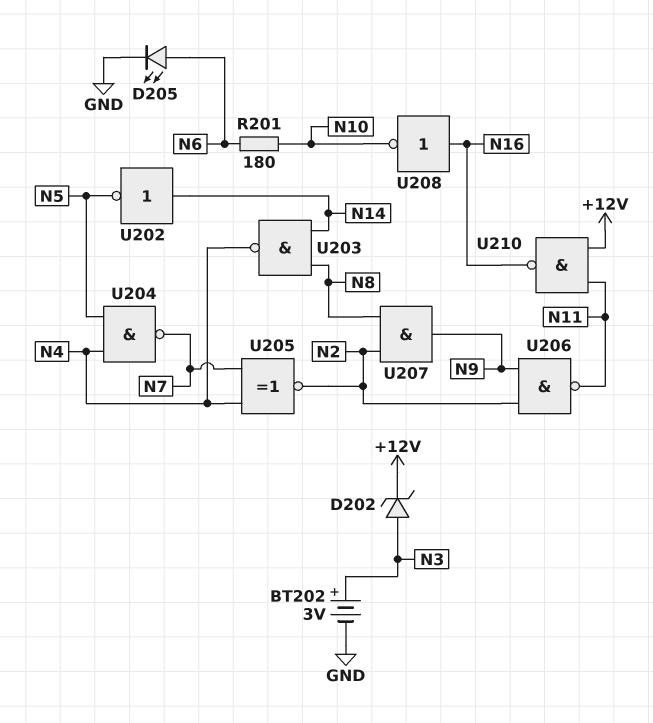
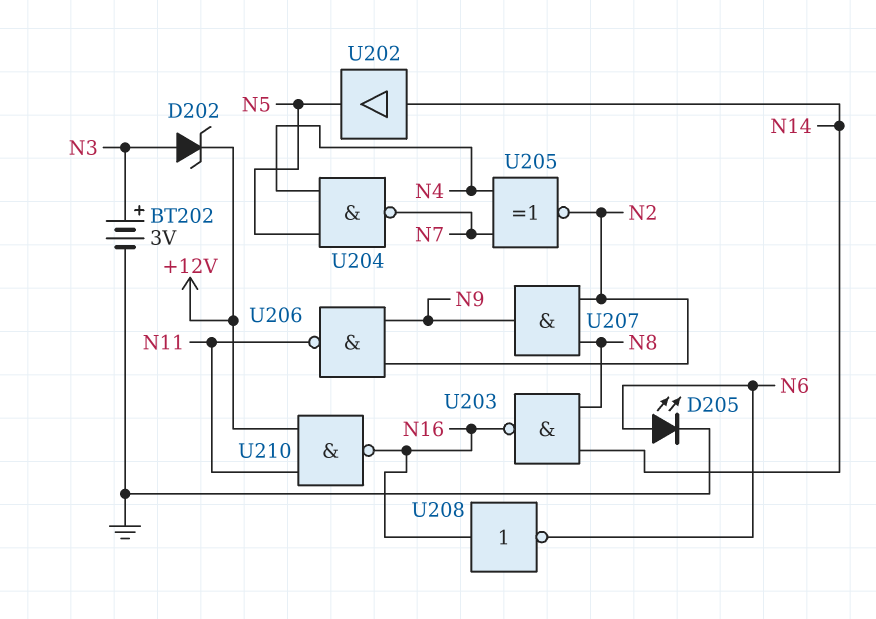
R201: 180 (N6, N10) -> none
U202: NOT (in N14, out N5) -> buffer (in N14, out N5)
U203: NAND (in N8, in N14, out N4) -> NAND (in N8, in N14, out N16)
U208: NOT (in N16, out N10) -> NOT (in N16, out N6)

